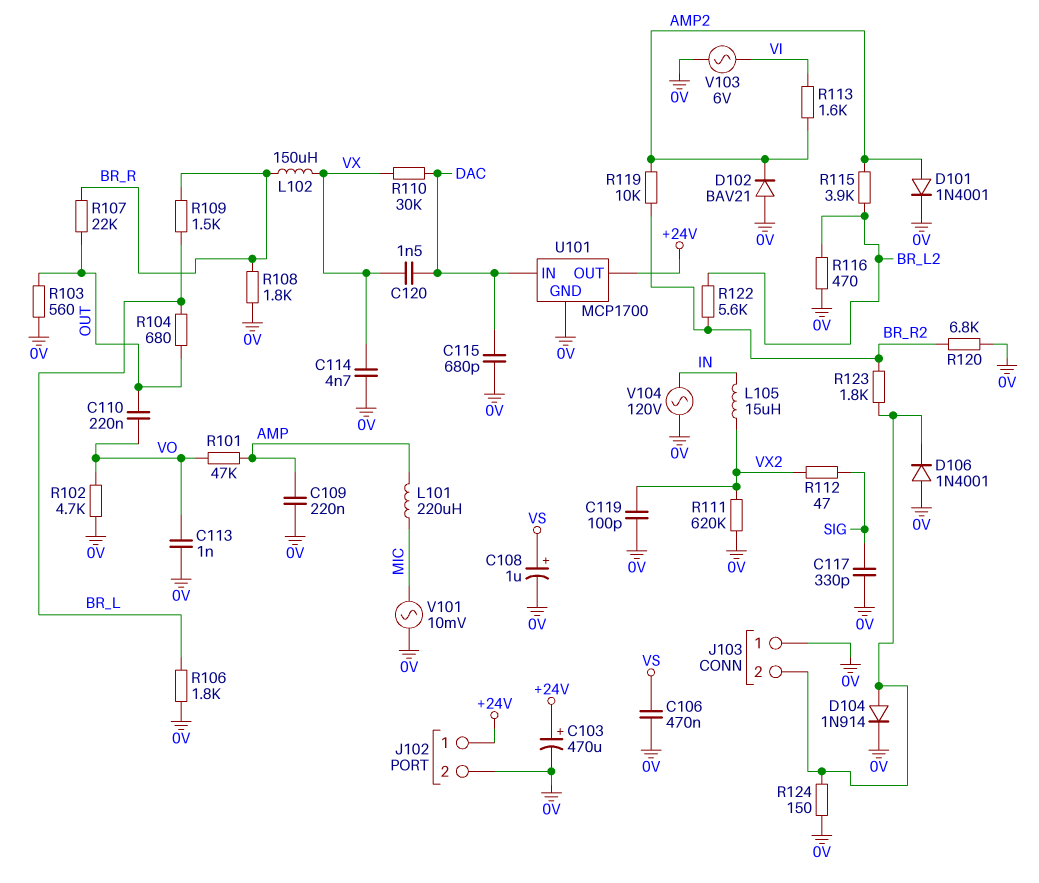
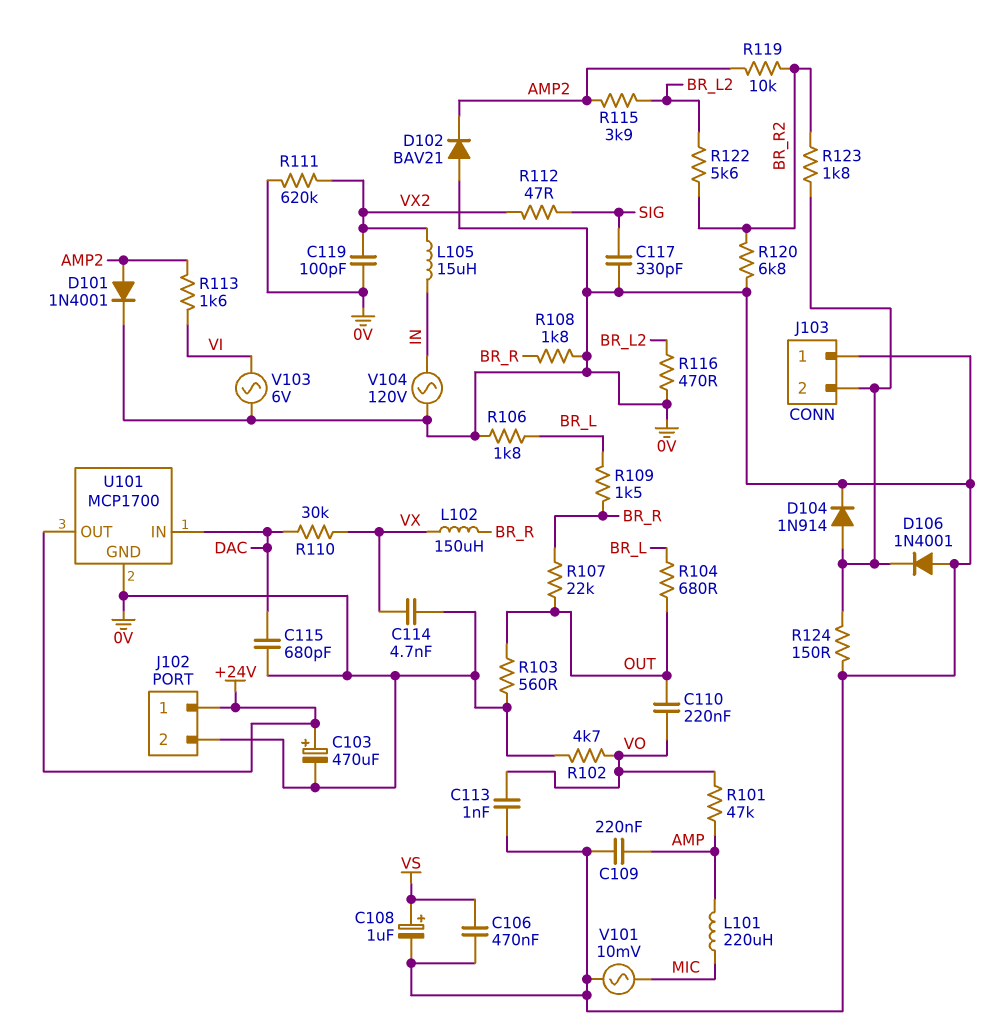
C120: 1.5nF (DAC, VX) -> none

